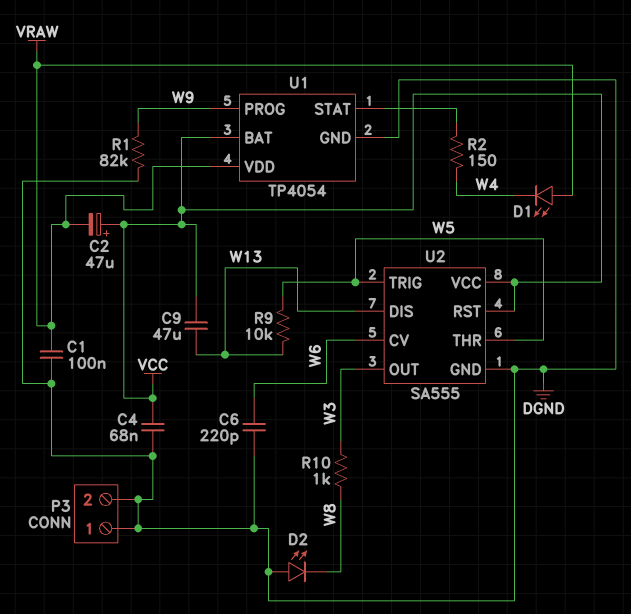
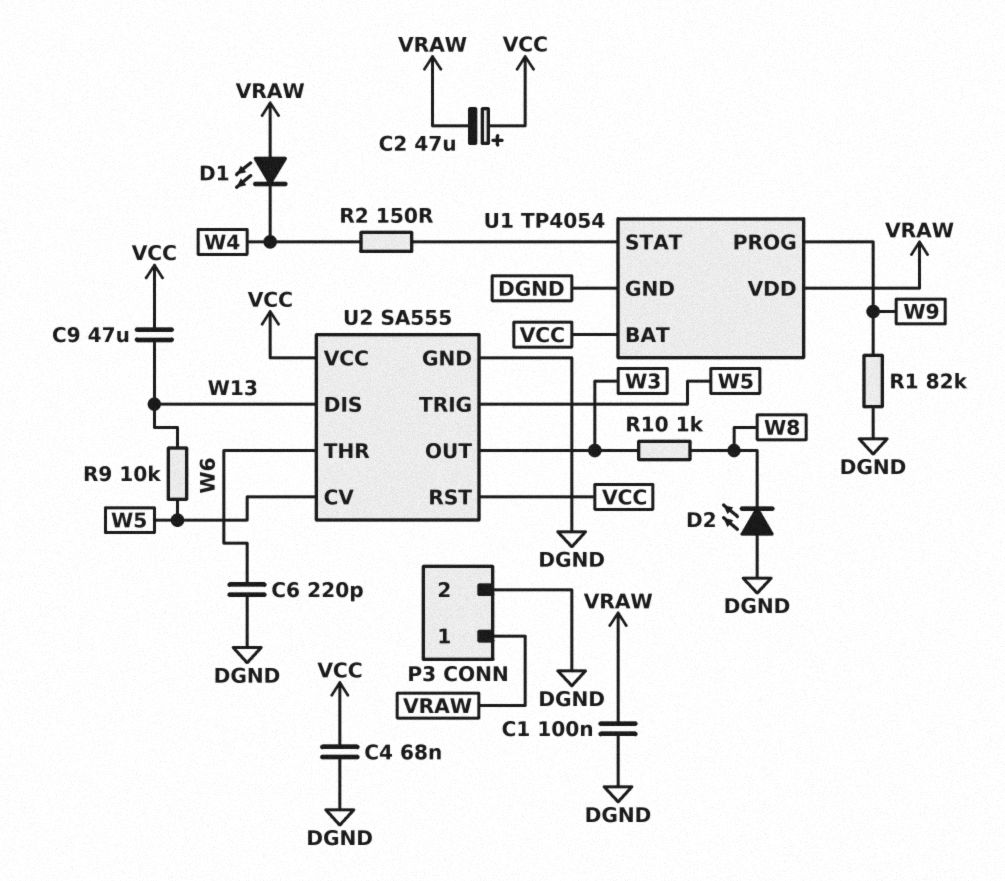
P3 pin 1: DGND -> VRAW
U2 pin CV: W6 -> W5
U2 pin THR: W5 -> W6

